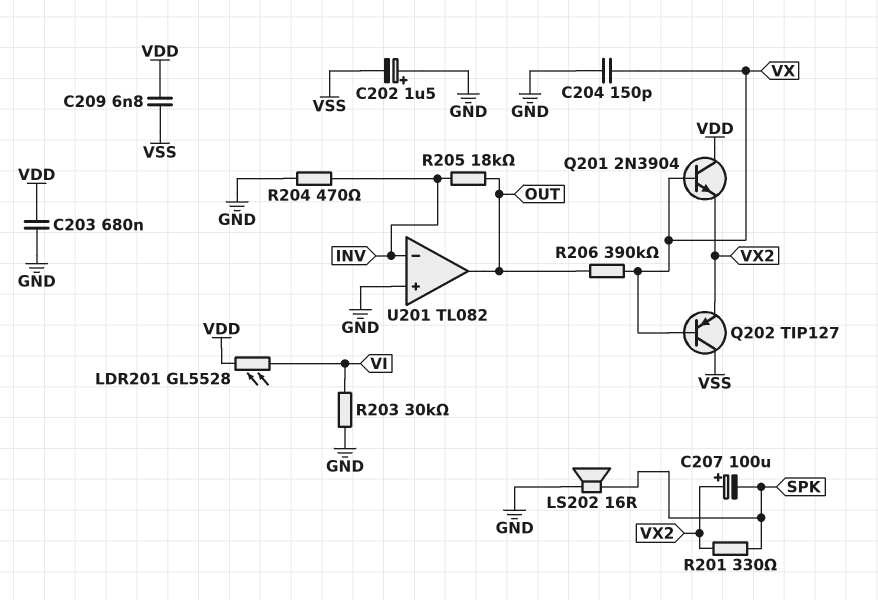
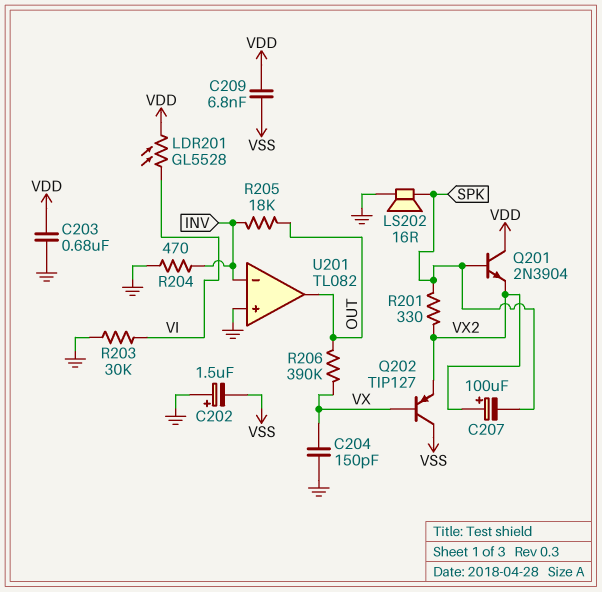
Q201: NPN 2N3904 (B VX, C VDD, E VX2) -> NPN 2N3904 (B SPK, C VDD, E VX2)

